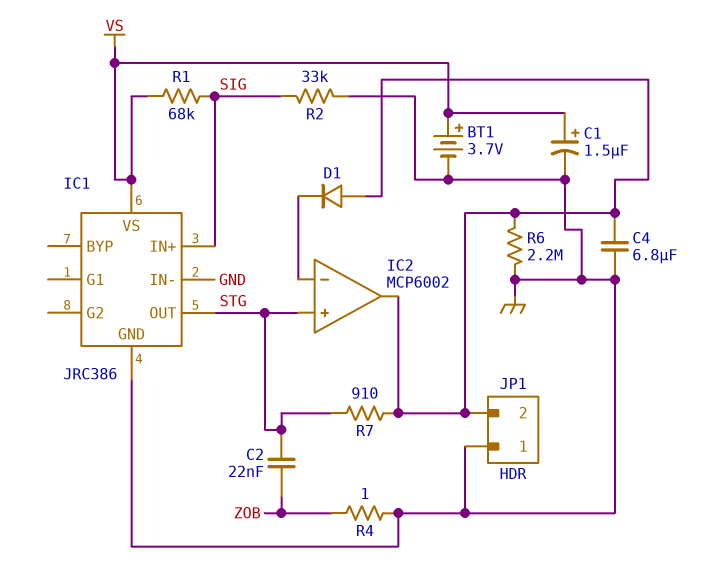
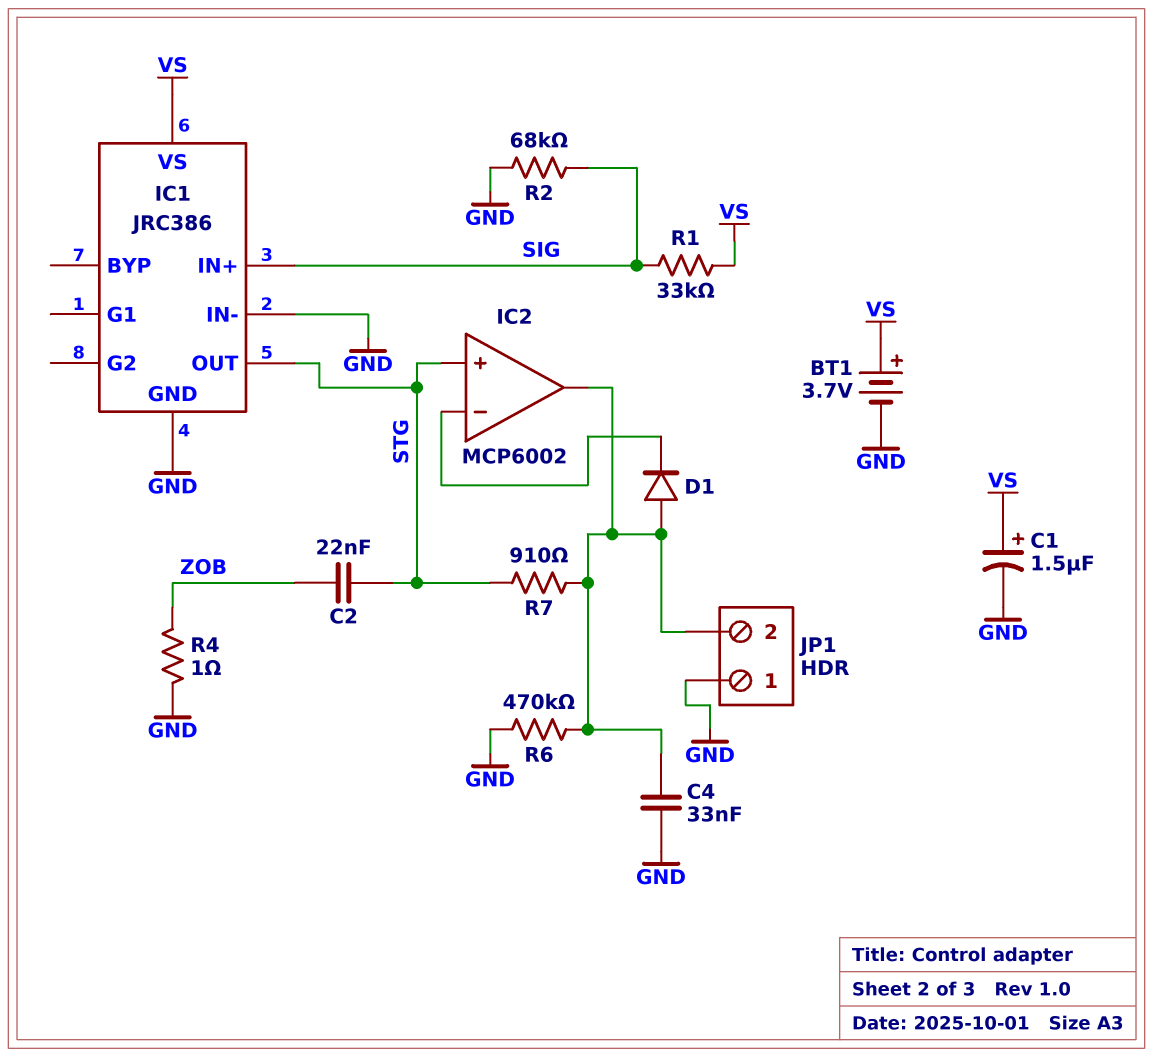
C4: 6.8uF (GND, IC2/out) -> 33nF (GND, IC2/out)
R1: 68k (SIG, VS) -> 33k (SIG, VS)
R2: 33k (GND, SIG) -> 68k (GND, SIG)
R6: 2.2M (GND, IC2/out) -> 470k (GND, IC2/out)

